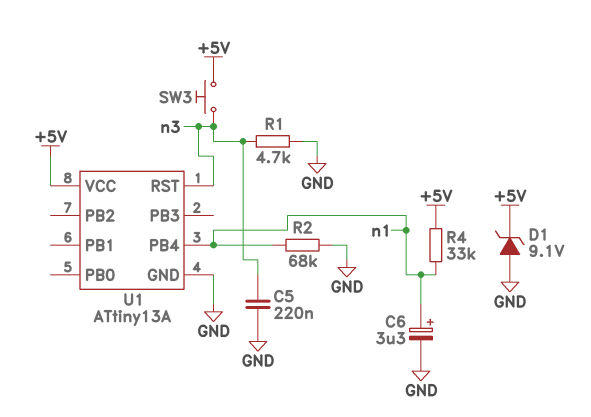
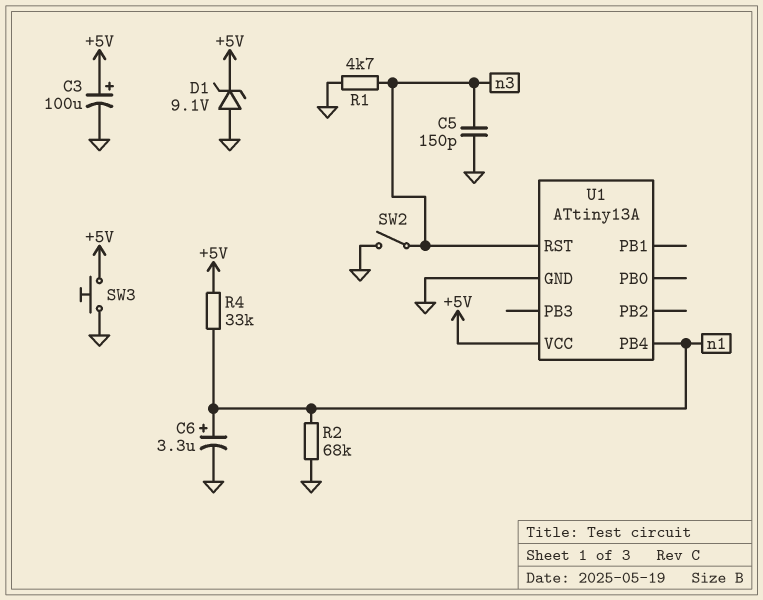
C3: none -> 100uF (plus +5V, minus GND)
C5: 220nF (GND, n3) -> 150pF (GND, n3)
SW2: none -> switch (GND, n3)
SW3: button (+5V, n3) -> button (+5V, GND)

